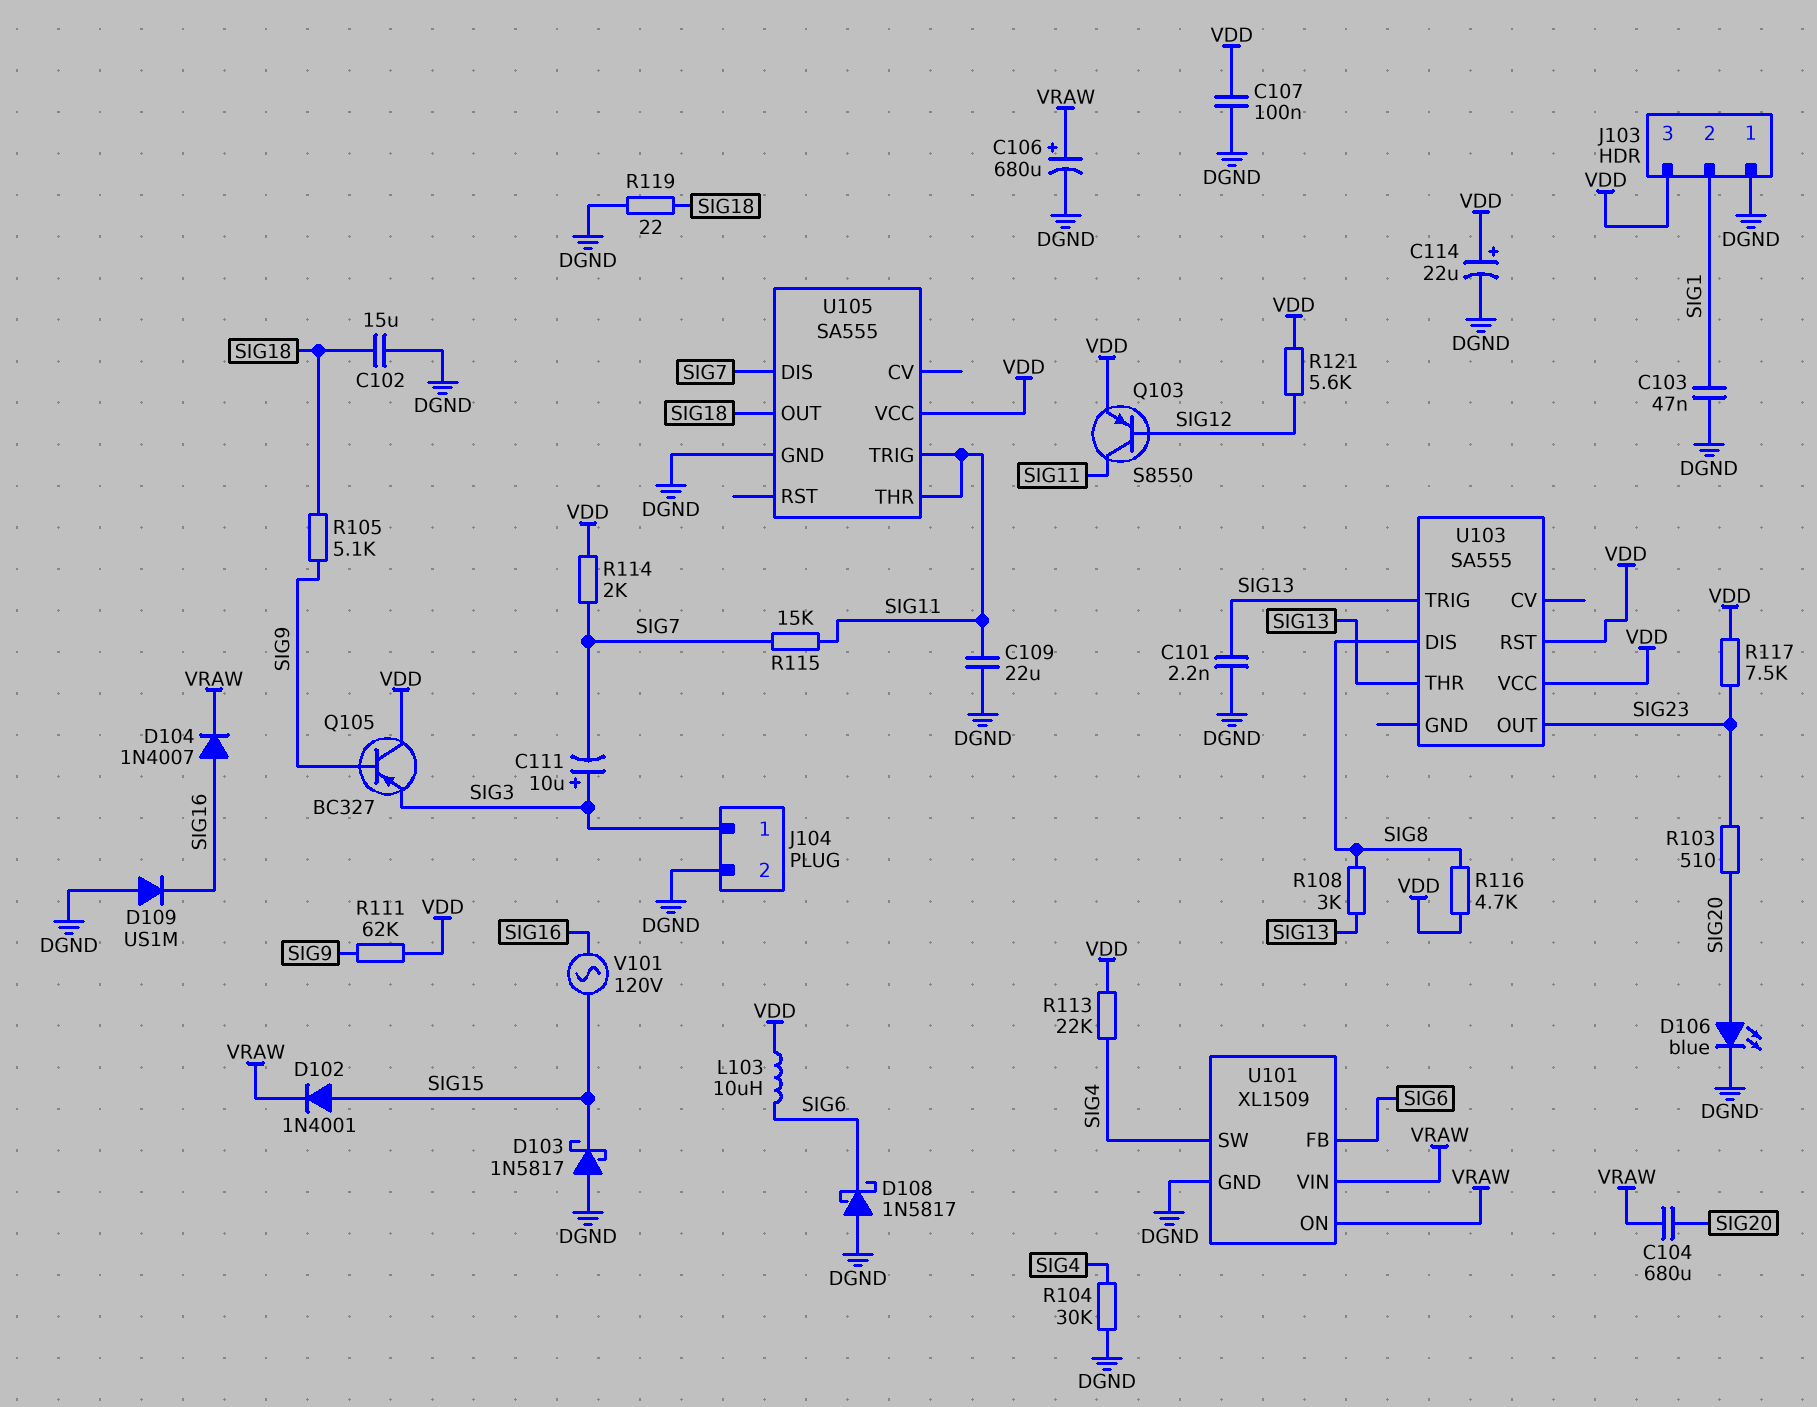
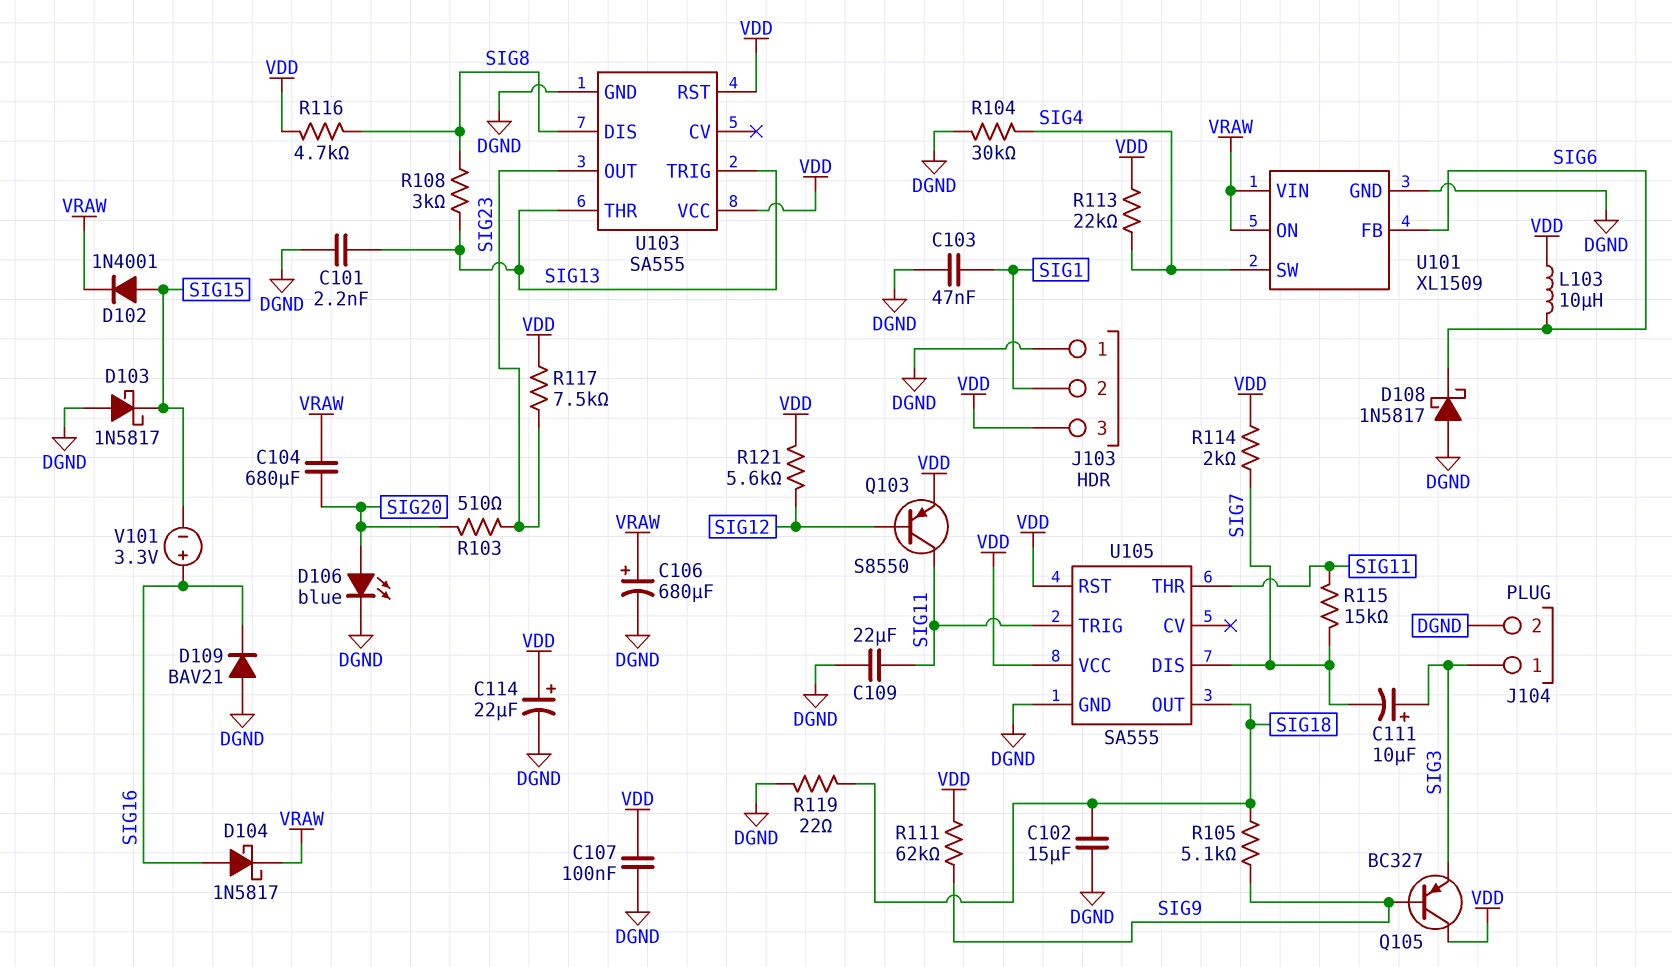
D104: diode 1N4007 (A SIG16, K VRAW) -> schottky 1N5817 (A SIG16, K VRAW)
D109: diode US1M (A DGND, K SIG16) -> diode BAV21 (A DGND, K SIG16)
U103 pin GND: none -> DGND
U105 pin RST: none -> VDD
V101: AC 120V (SIG15, SIG16) -> 3.3V (plus SIG16, minus SIG15)

